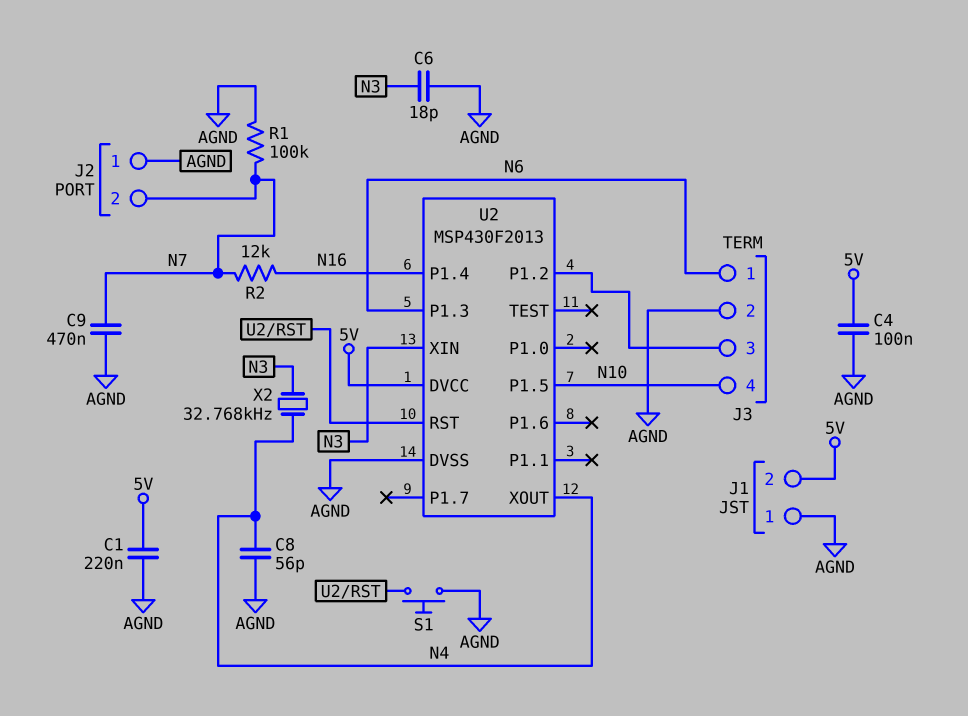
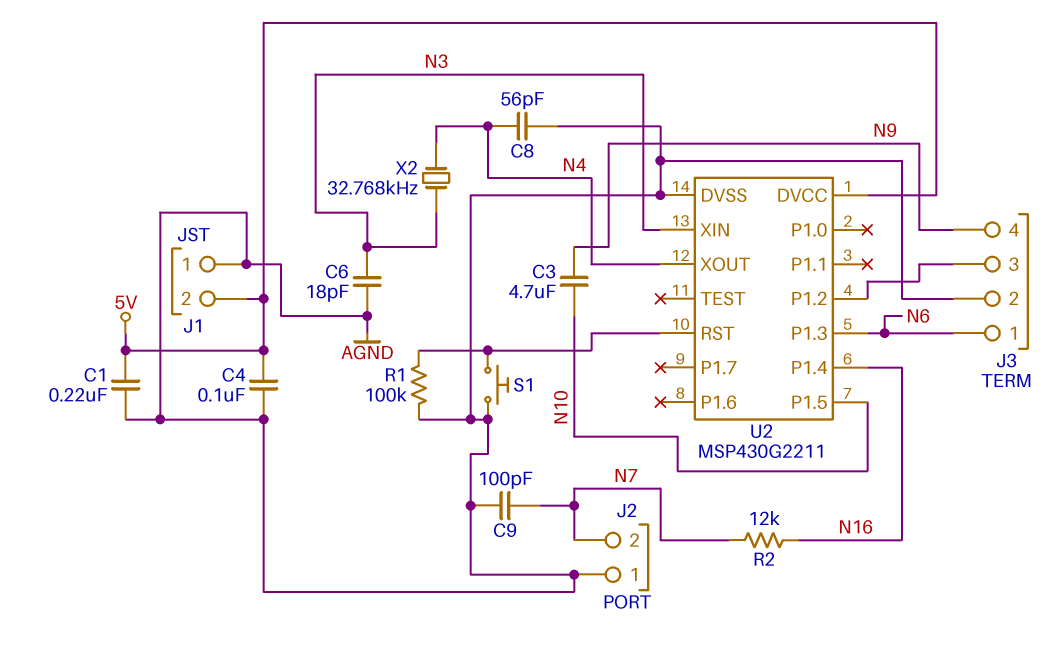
C3: none -> 4.7uF (N9, N10)
C9: 470nF (AGND, N7) -> 100pF (AGND, N7)
J3 pin 4: N10 -> N9
R1: 100k (AGND, N7) -> 100k (AGND, U2/RST)
U2: MSP430F2013 -> MSP430G2211

